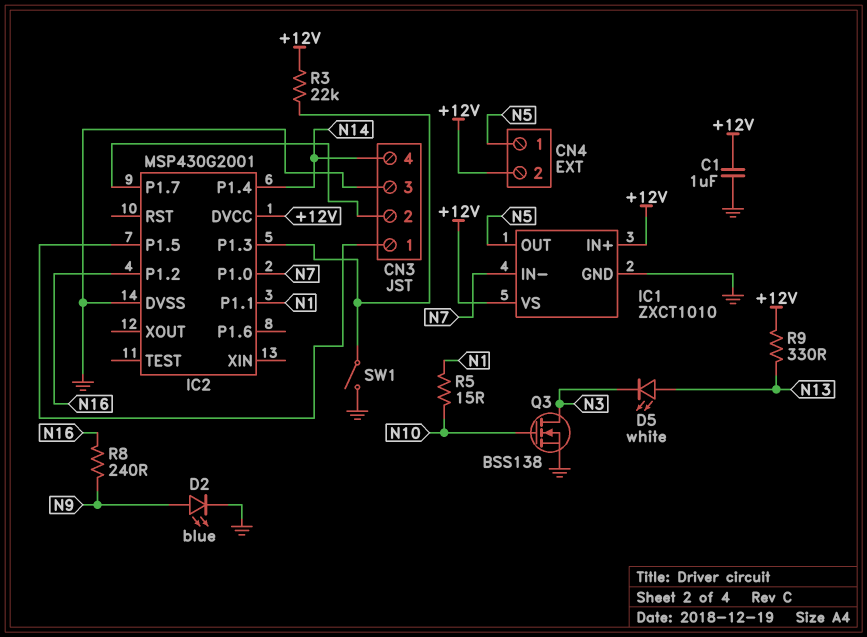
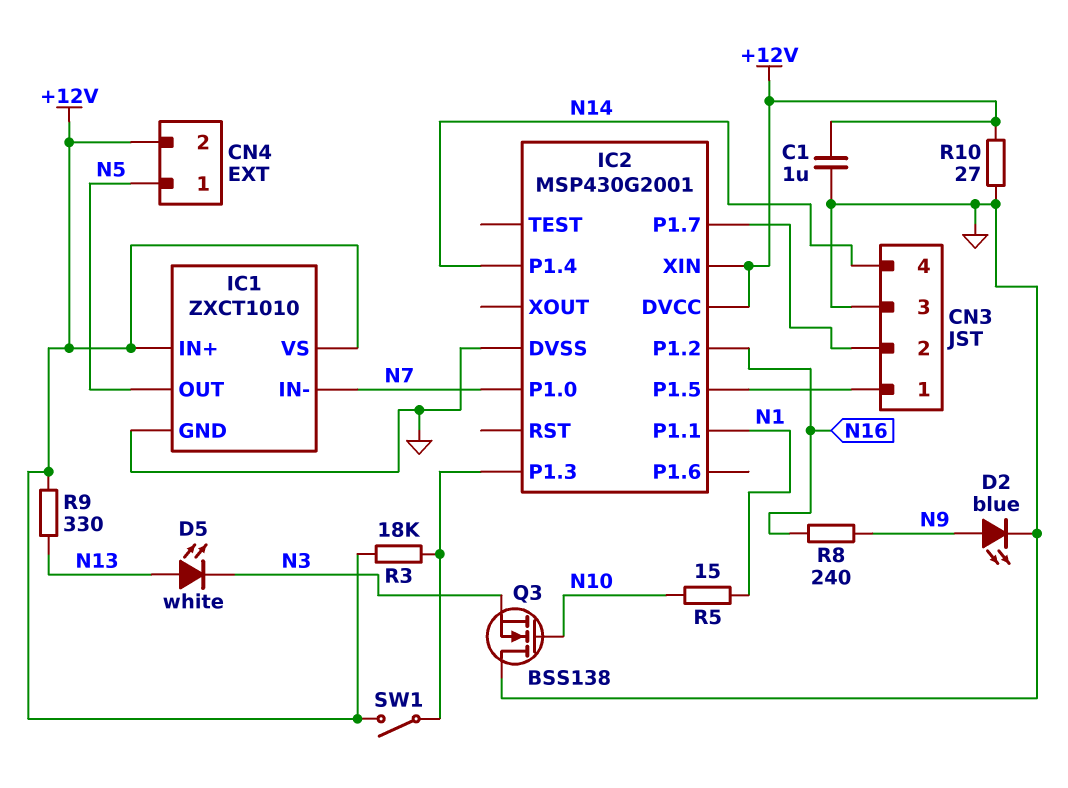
IC2 pin XIN: none -> +12V
Q3: NMOS BSS138 (G N10, D N3, S GND) -> NMOS BSS138 (G N10, D GND, S N3)
R3: 22k (+12V, IC2/P1.3) -> 18k (+12V, IC2/P1.3)
R10: none -> 27 (+12V, GND)
SW1: switch (GND, IC2/P1.3) -> switch (+12V, IC2/P1.3)

